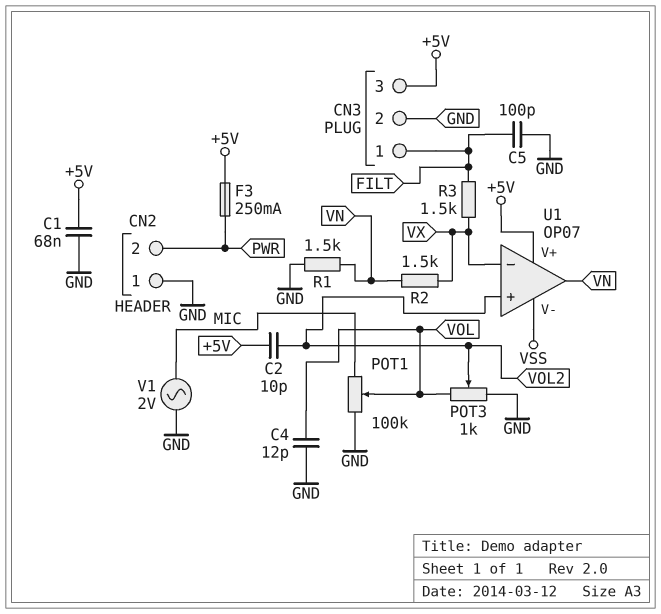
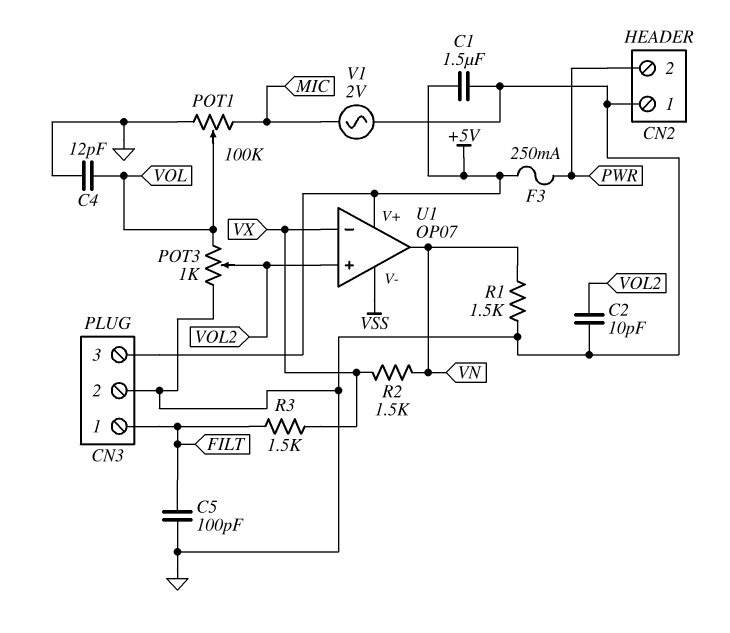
C1: 68nF (+5V, GND) -> 1.5uF (+5V, GND)
C2: 10pF (+5V, VOL2) -> 10pF (GND, VOL2)

